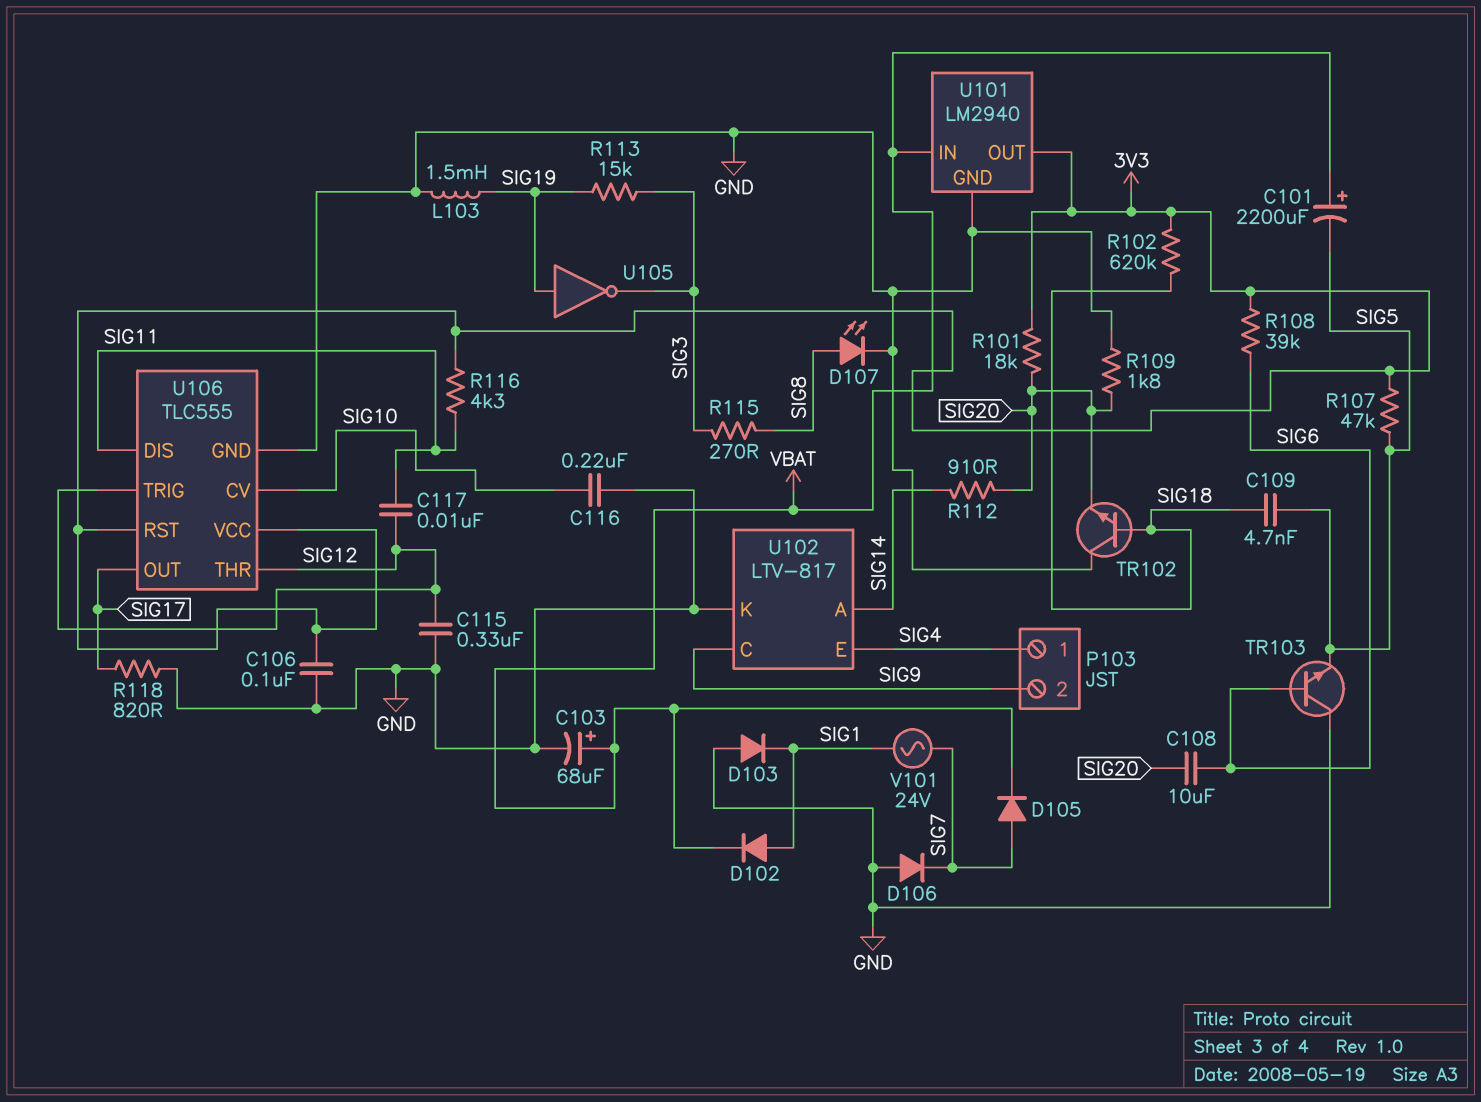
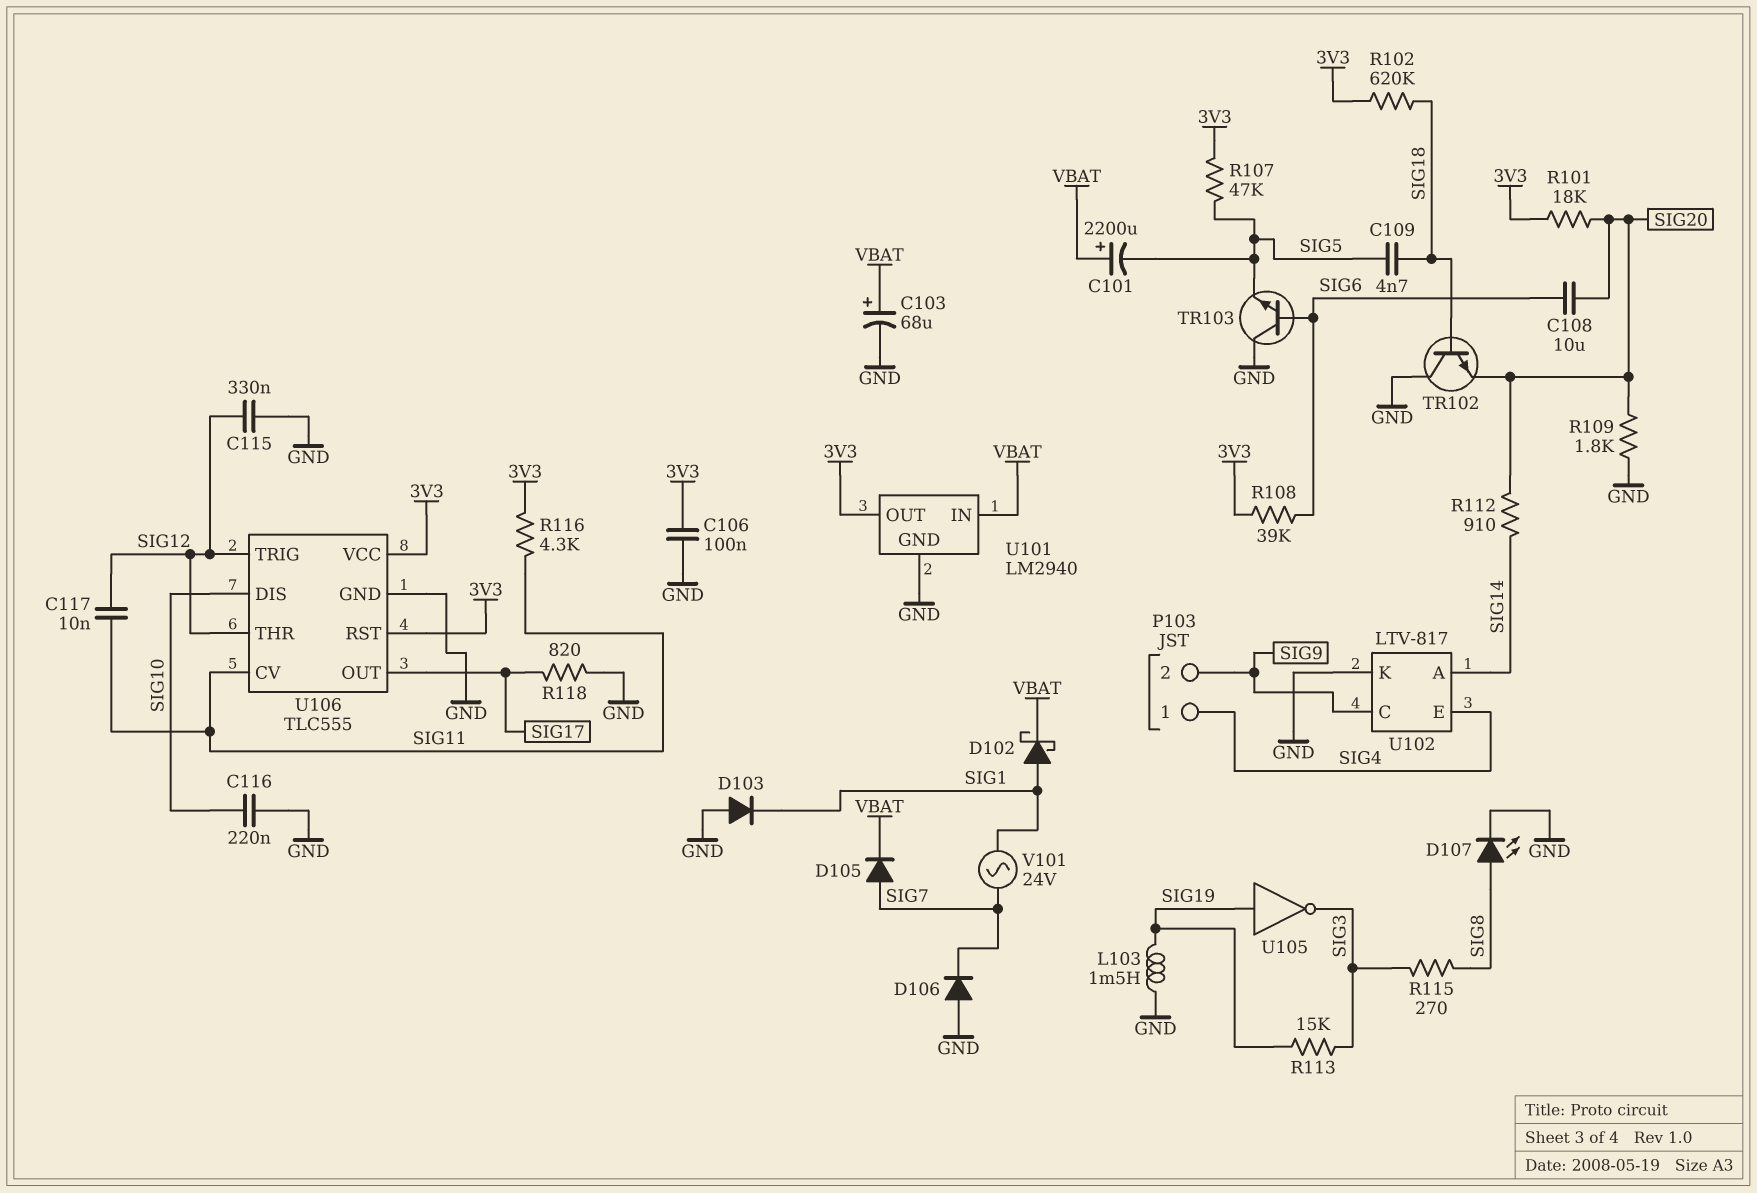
D102: diode (A SIG1, K VBAT) -> schottky (A SIG1, K VBAT)
U106 pin CV: SIG10 -> SIG11
U106 pin DIS: SIG11 -> SIG10

